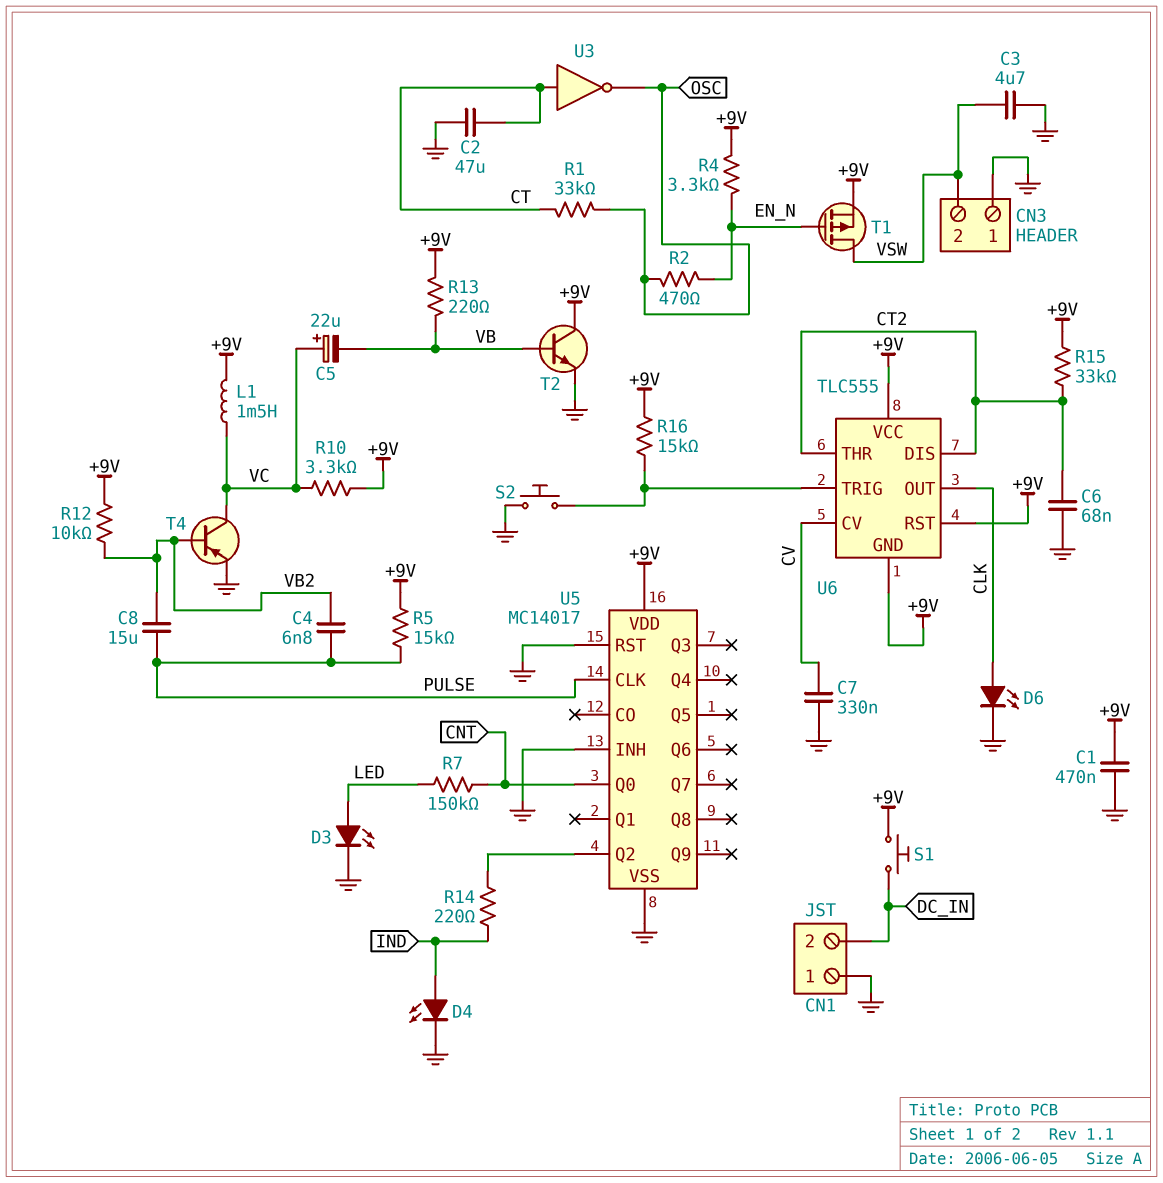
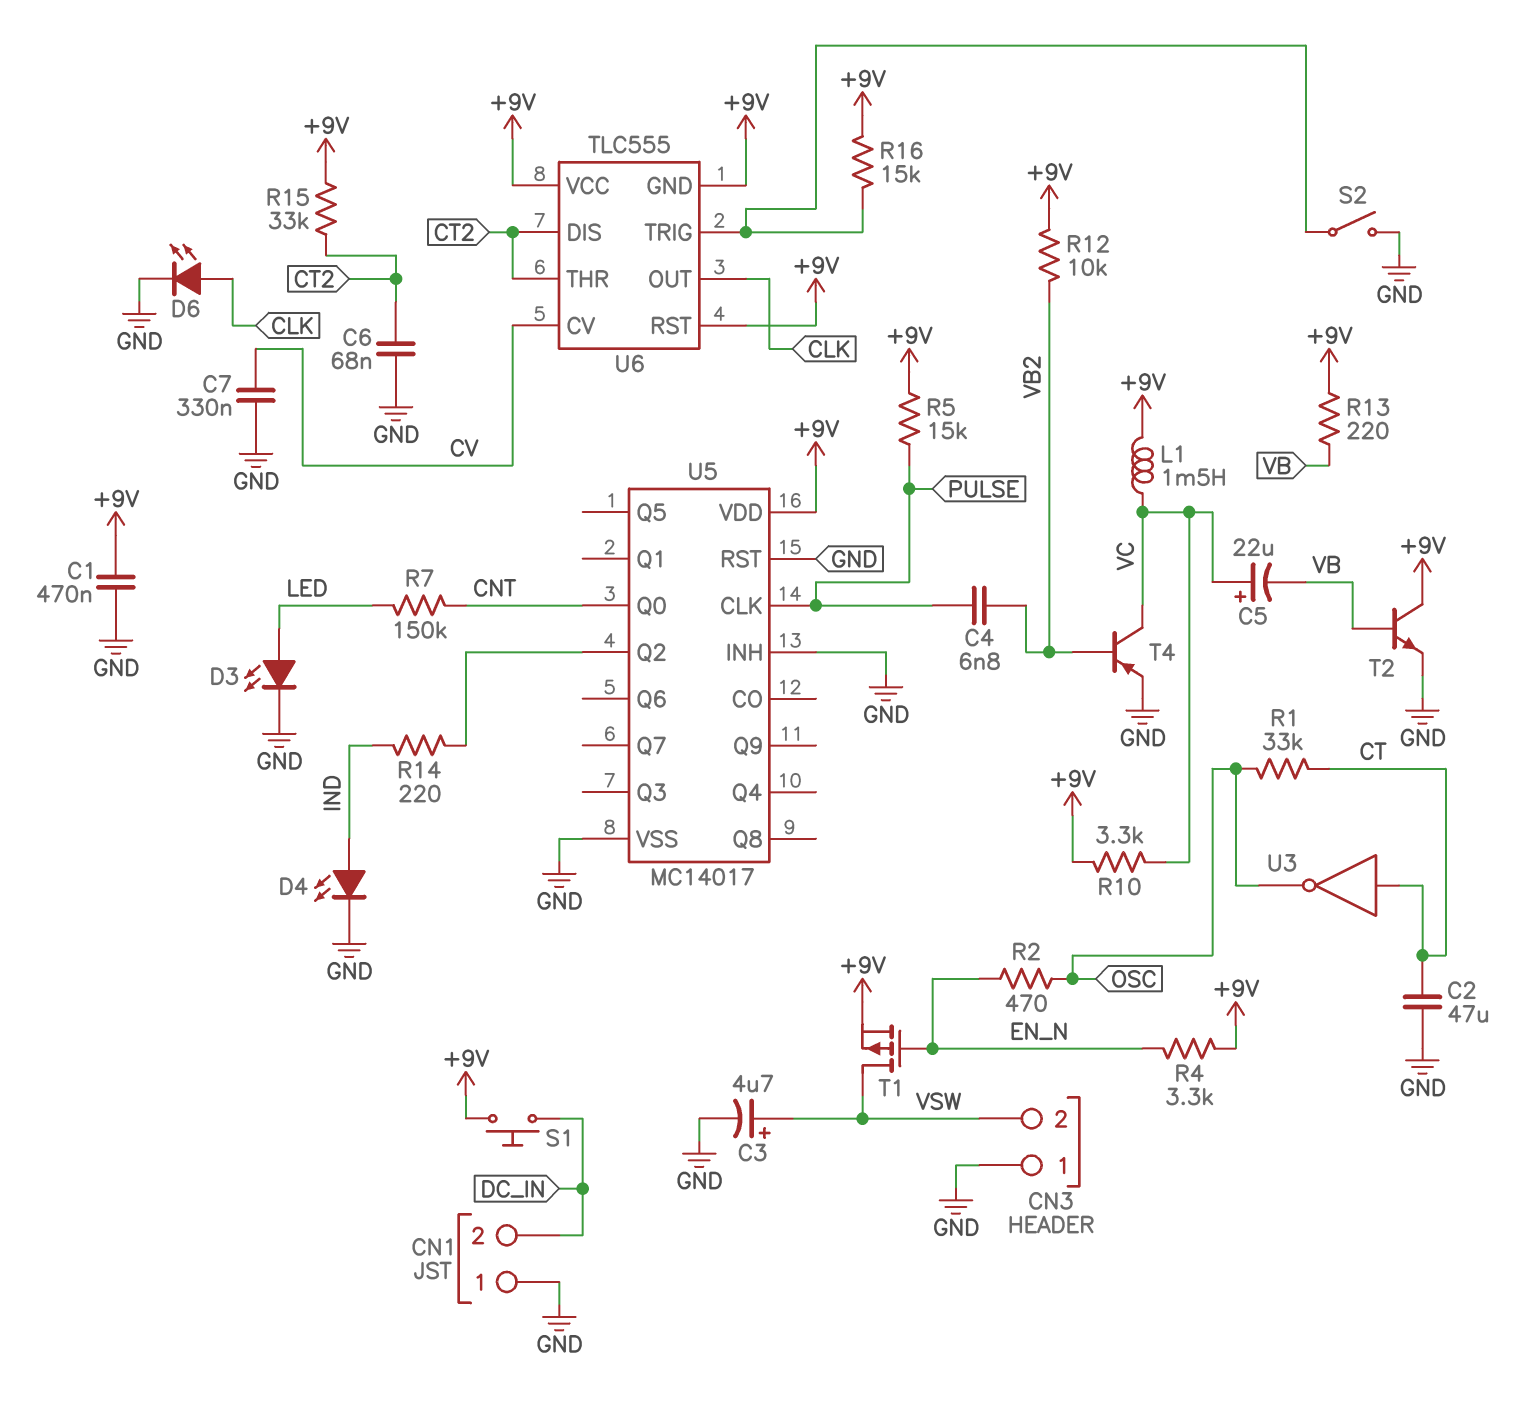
C3: 4.7uF (GND, VSW) -> 4.7uF (plus VSW, minus GND)
C8: 15uF (PULSE, VB2) -> none
S2: button (GND, U6/TRIG) -> switch (GND, U6/TRIG)

